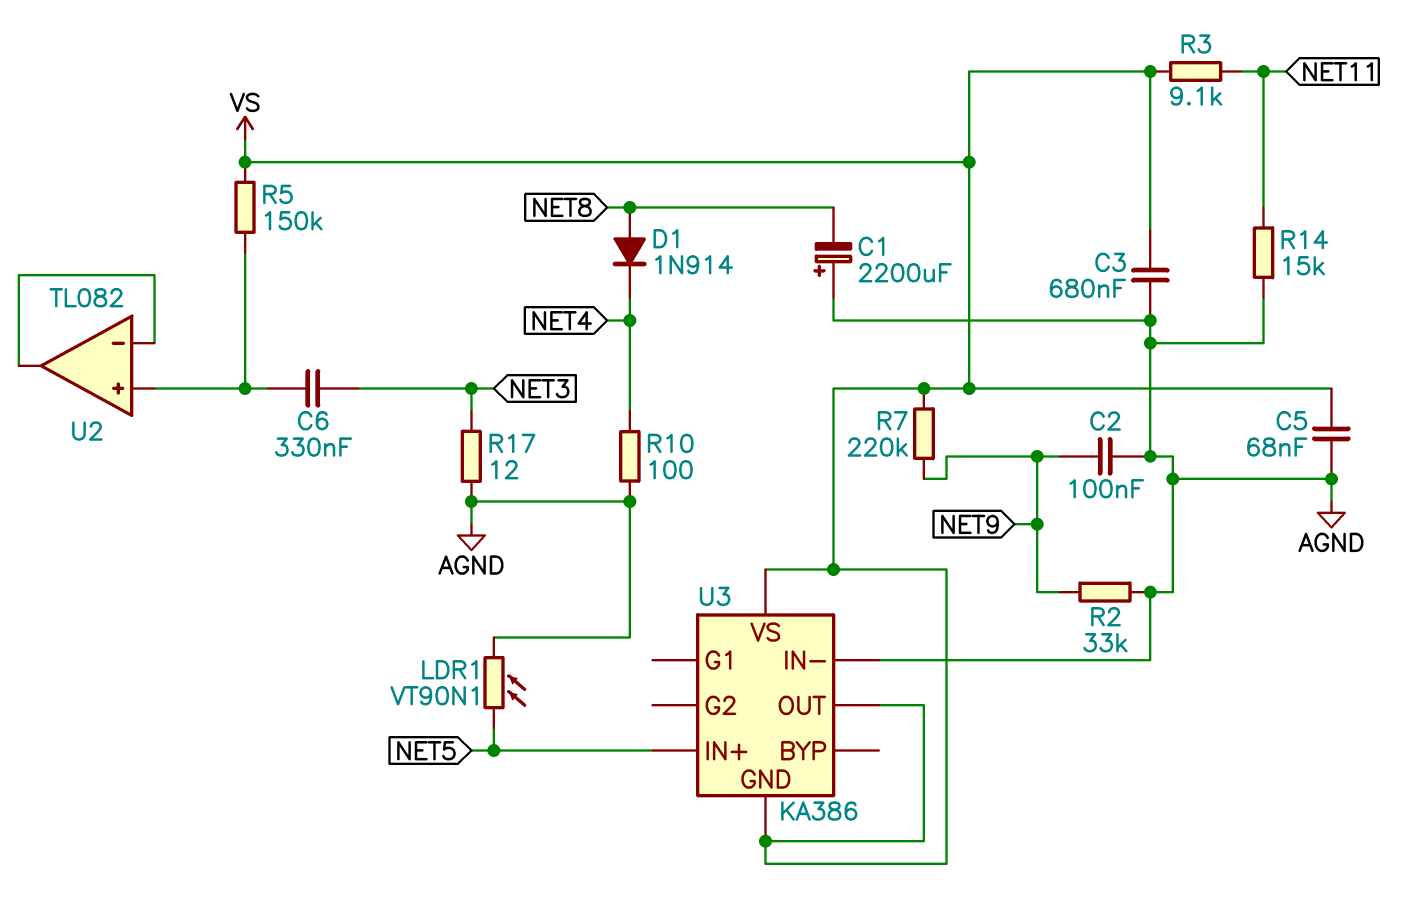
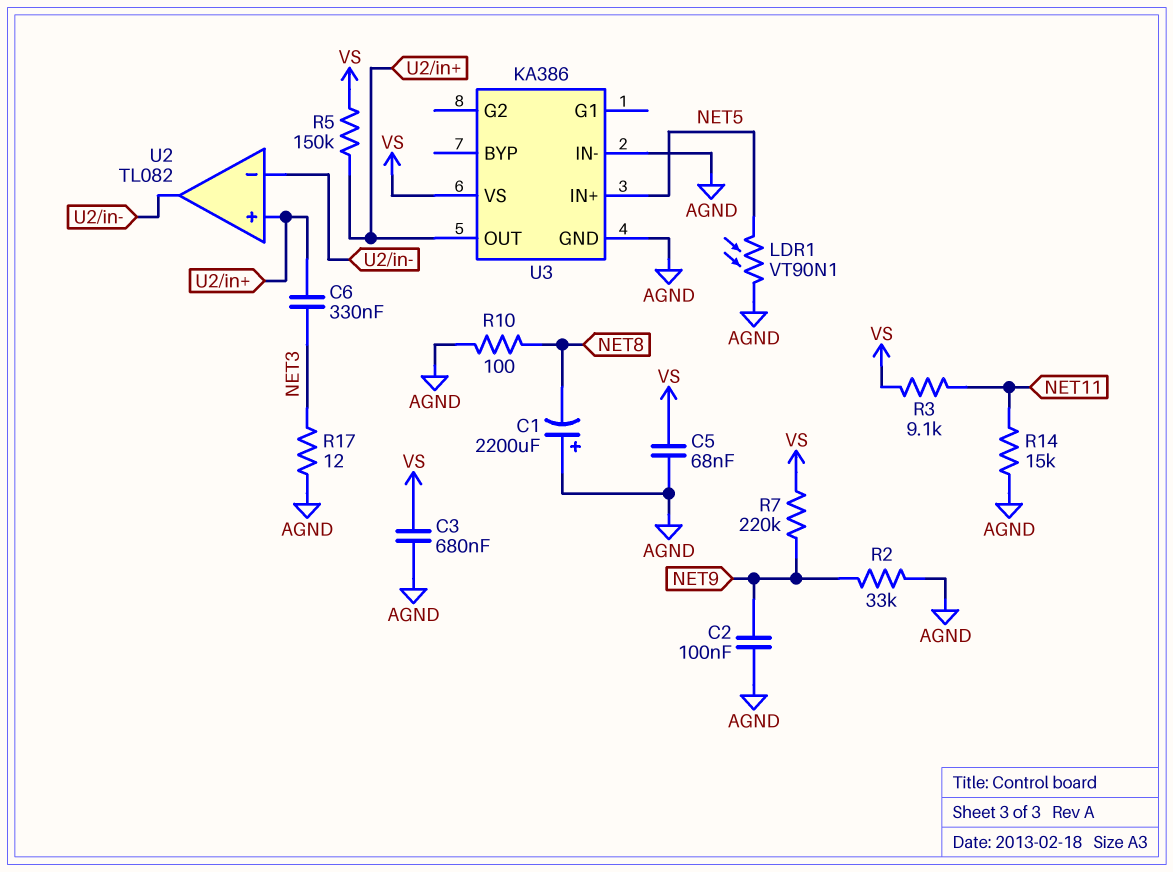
D1: diode 1N914 (A NET8, K NET4) -> none
R10: 100 (AGND, NET4) -> 100 (AGND, NET8)
U3 pin GND: VS -> AGND
U3 pin OUT: VS -> U2/in+

